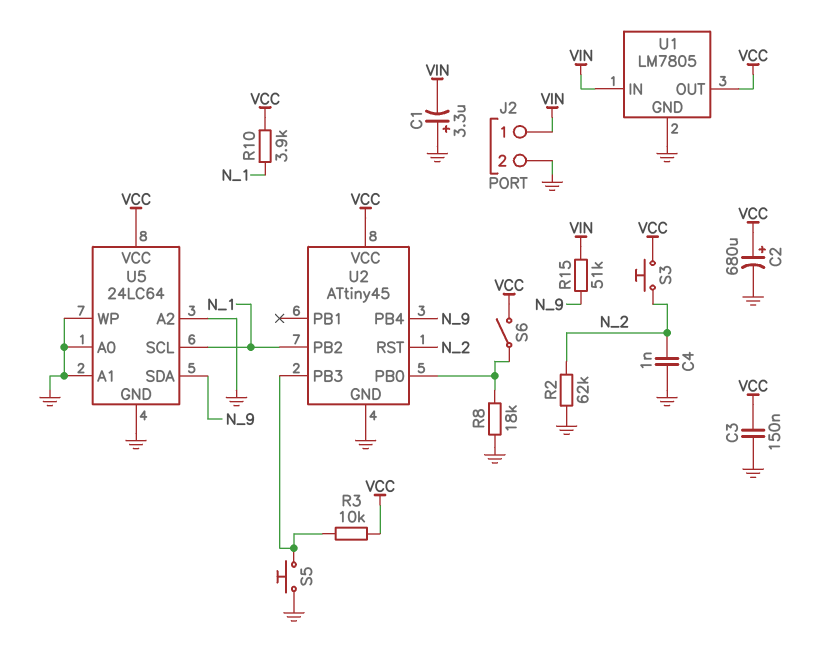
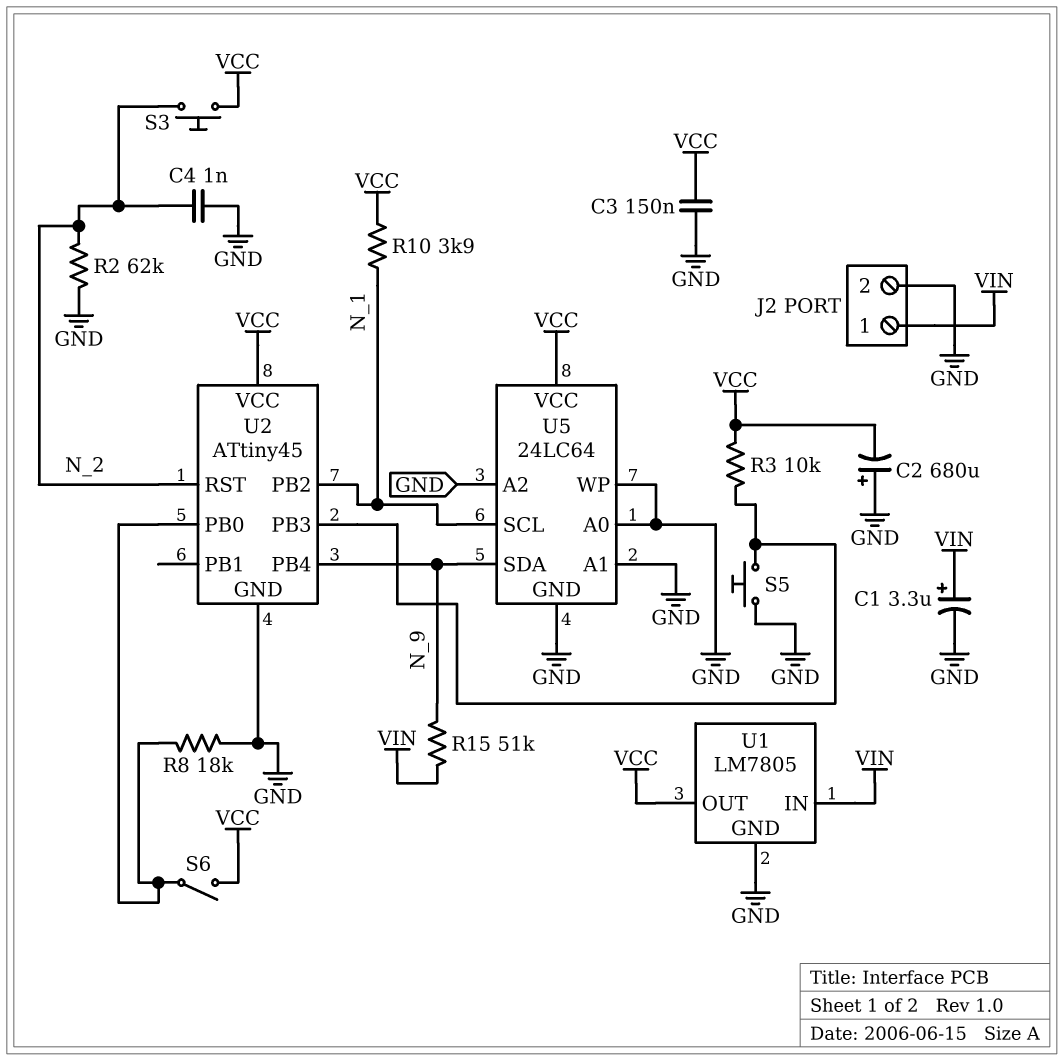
C1: 3.3uF (plus GND, minus VIN) -> 3.3uF (plus VIN, minus GND)
C2: 680uF (plus VCC, minus GND) -> 680uF (plus GND, minus VCC)

